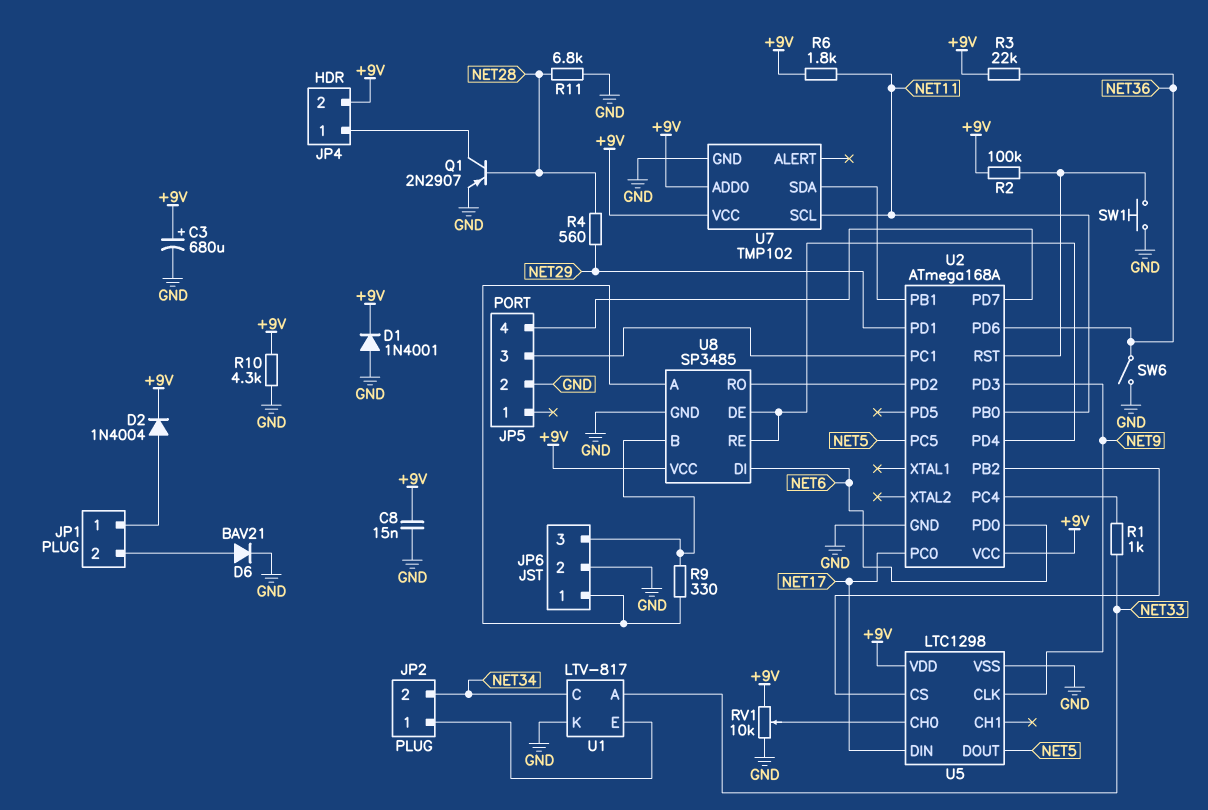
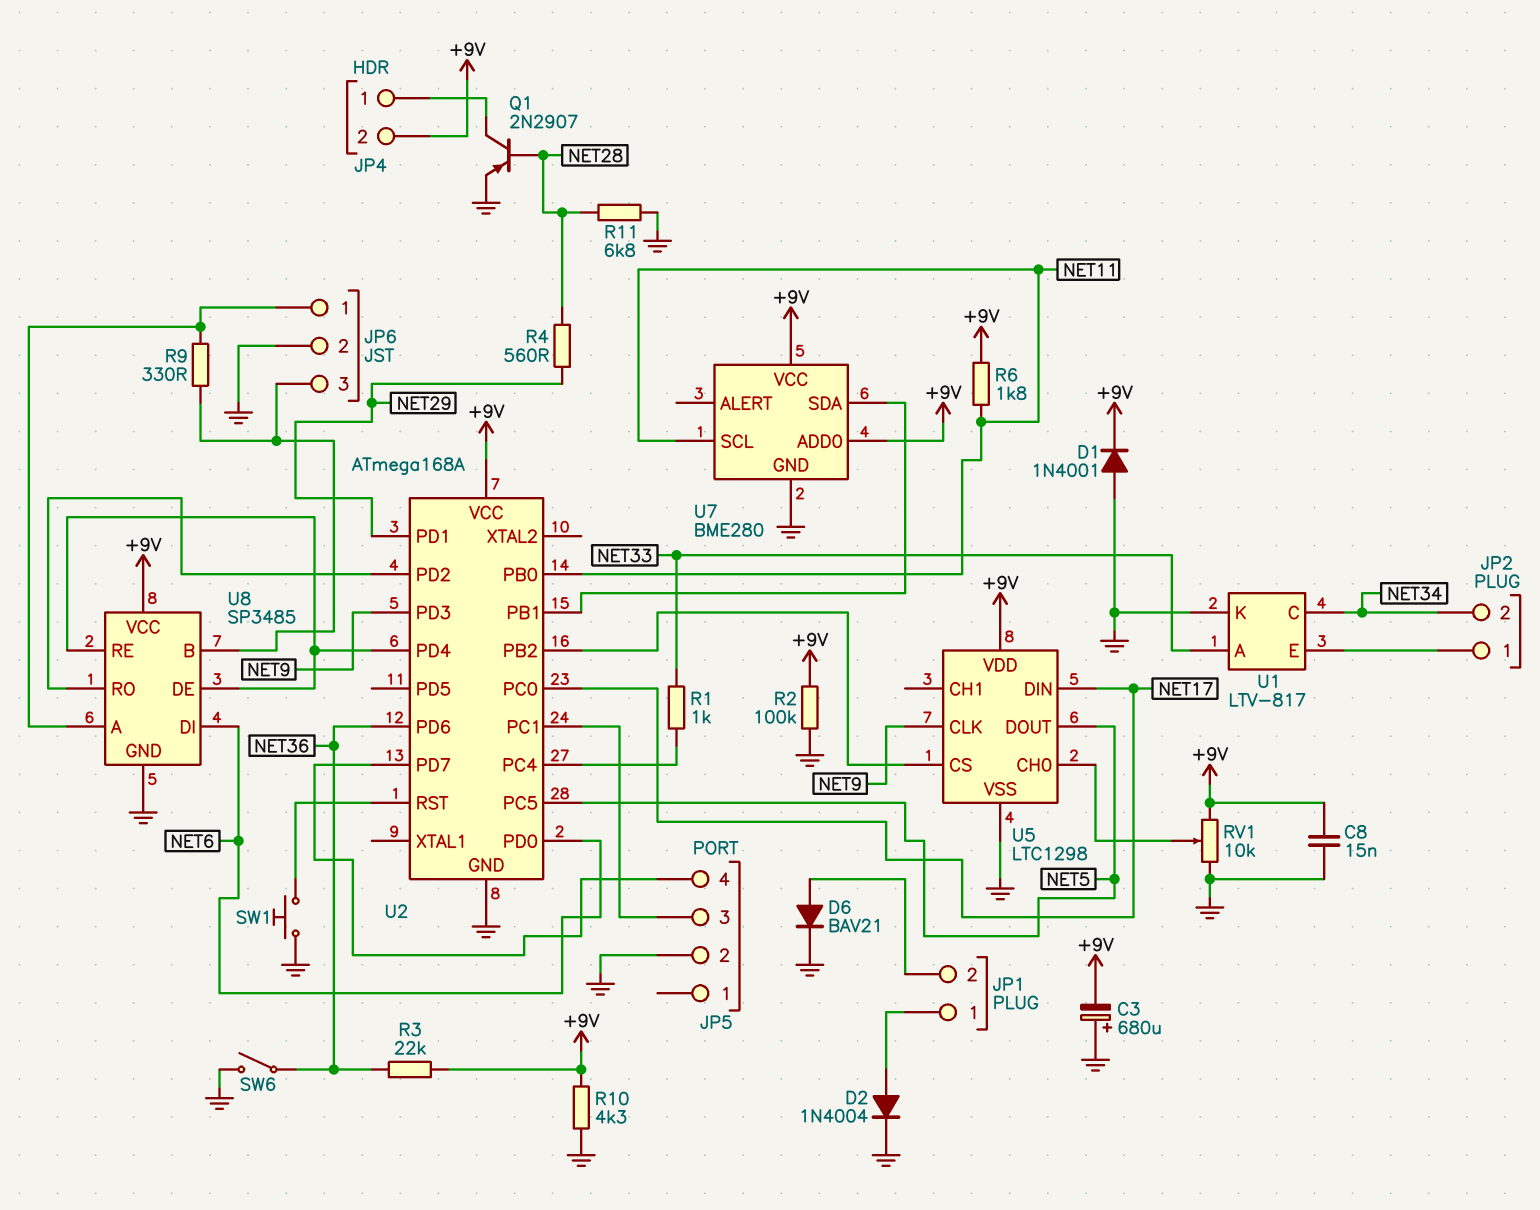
C3: 680uF (plus +9V, minus GND) -> 680uF (plus GND, minus +9V)
D2: diode 1N4004 (A JP1/1, K +9V) -> diode 1N4004 (A JP1/1, K GND)
R2: 100k (+9V, U2/RST) -> 100k (+9V, GND)
U7: TMP102 -> BME280

